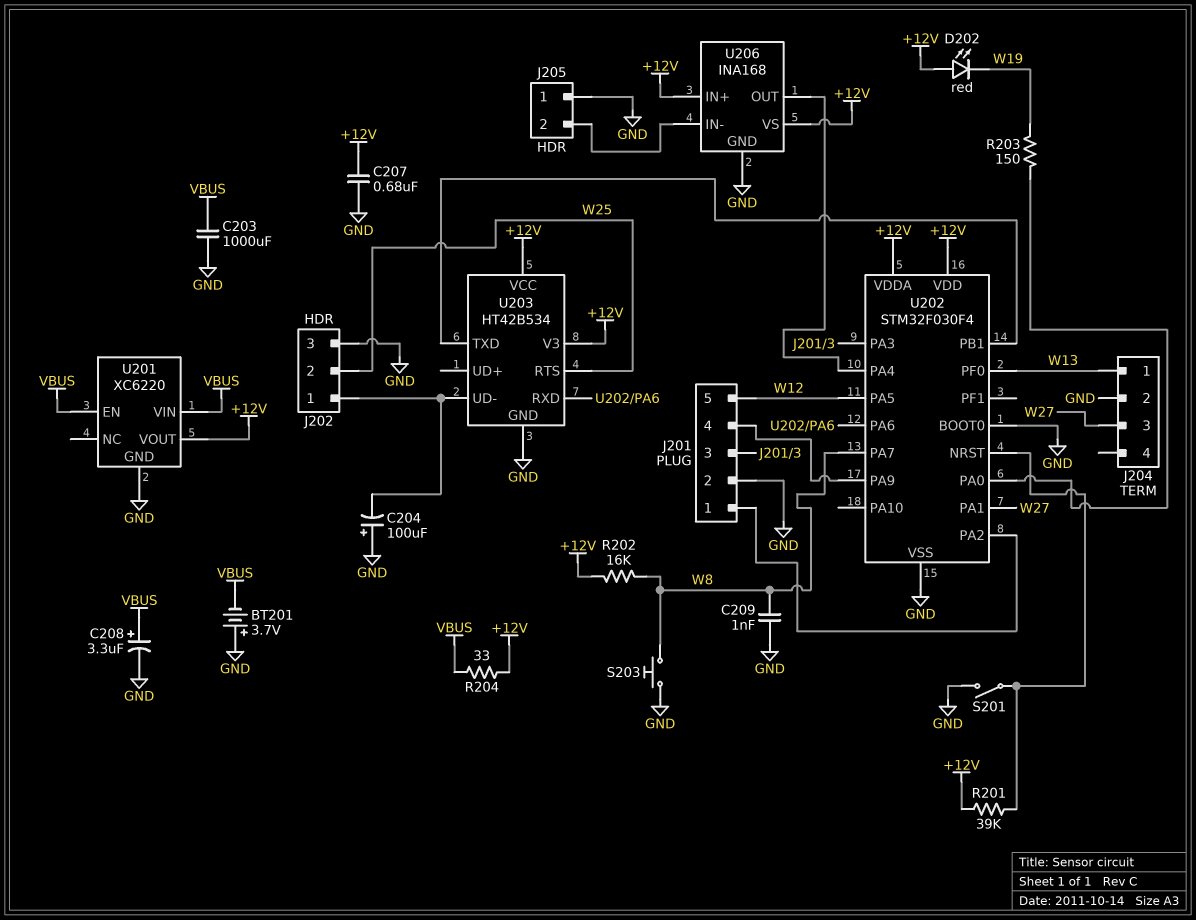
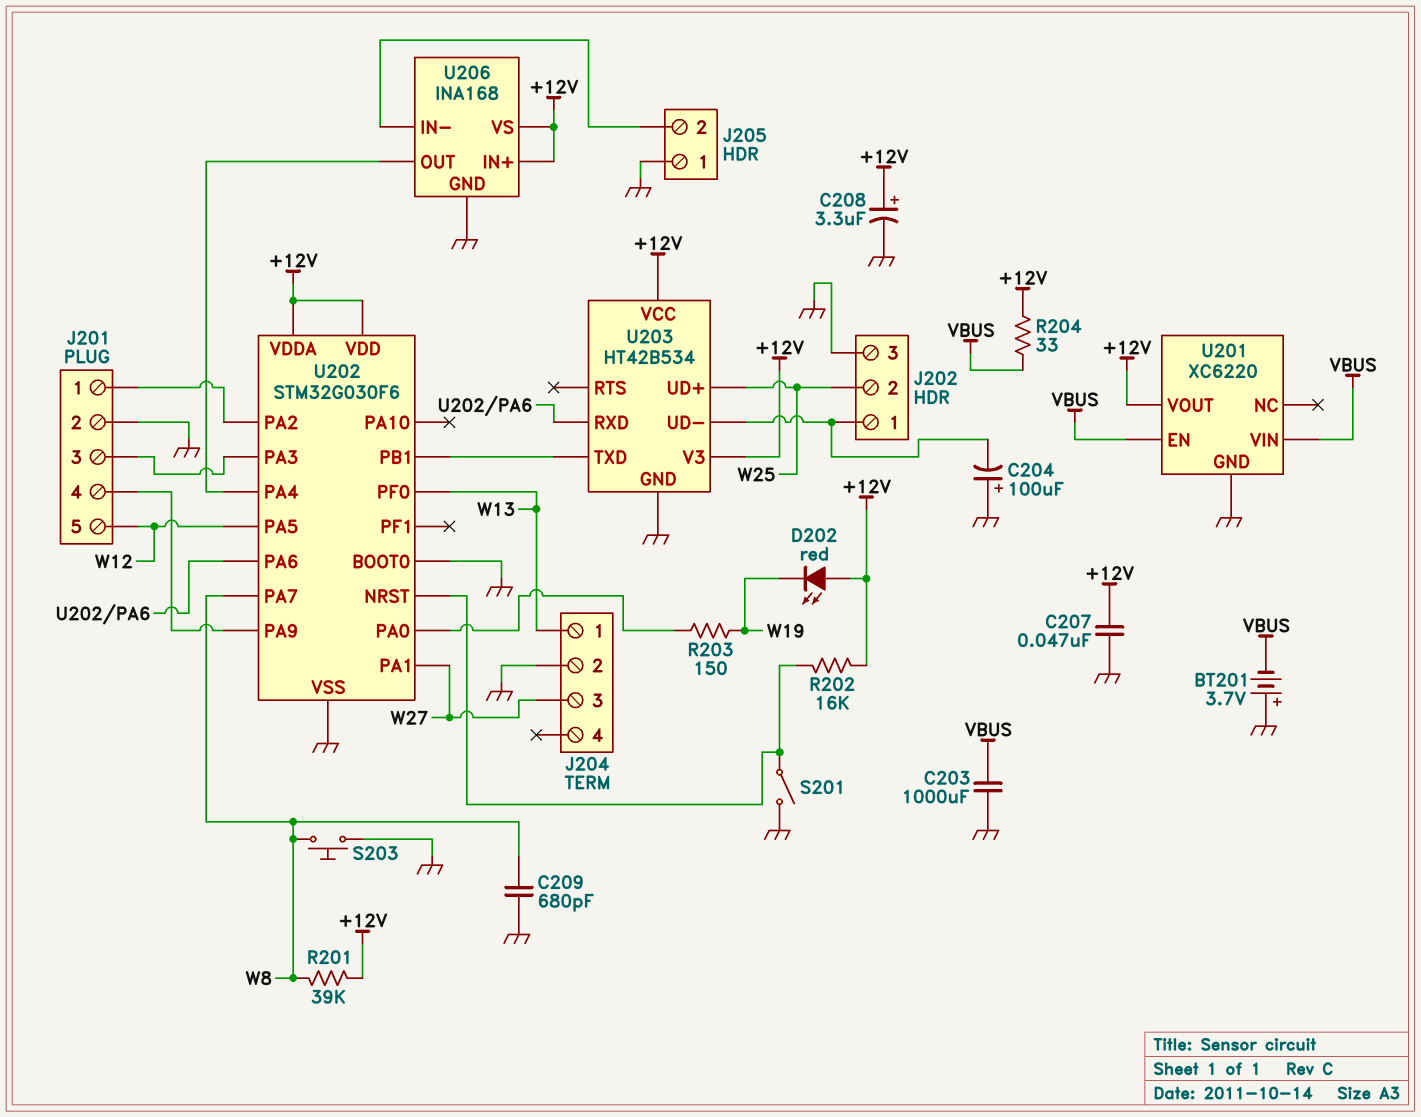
C207: 680nF (+12V, GND) -> 47nF (+12V, GND)
C208: 3.3uF (plus VBUS, minus GND) -> 3.3uF (plus +12V, minus GND)
C209: 1nF (GND, W8) -> 680pF (GND, W8)
R201: 39k (+12V, U202/NRST) -> 39k (+12V, W8)
R202: 16k (+12V, W8) -> 16k (+12V, U202/NRST)
U202: STM32F030F4 -> STM32G030F6
U203 pin RTS: W25 -> none
U203 pin UD+: none -> W25

